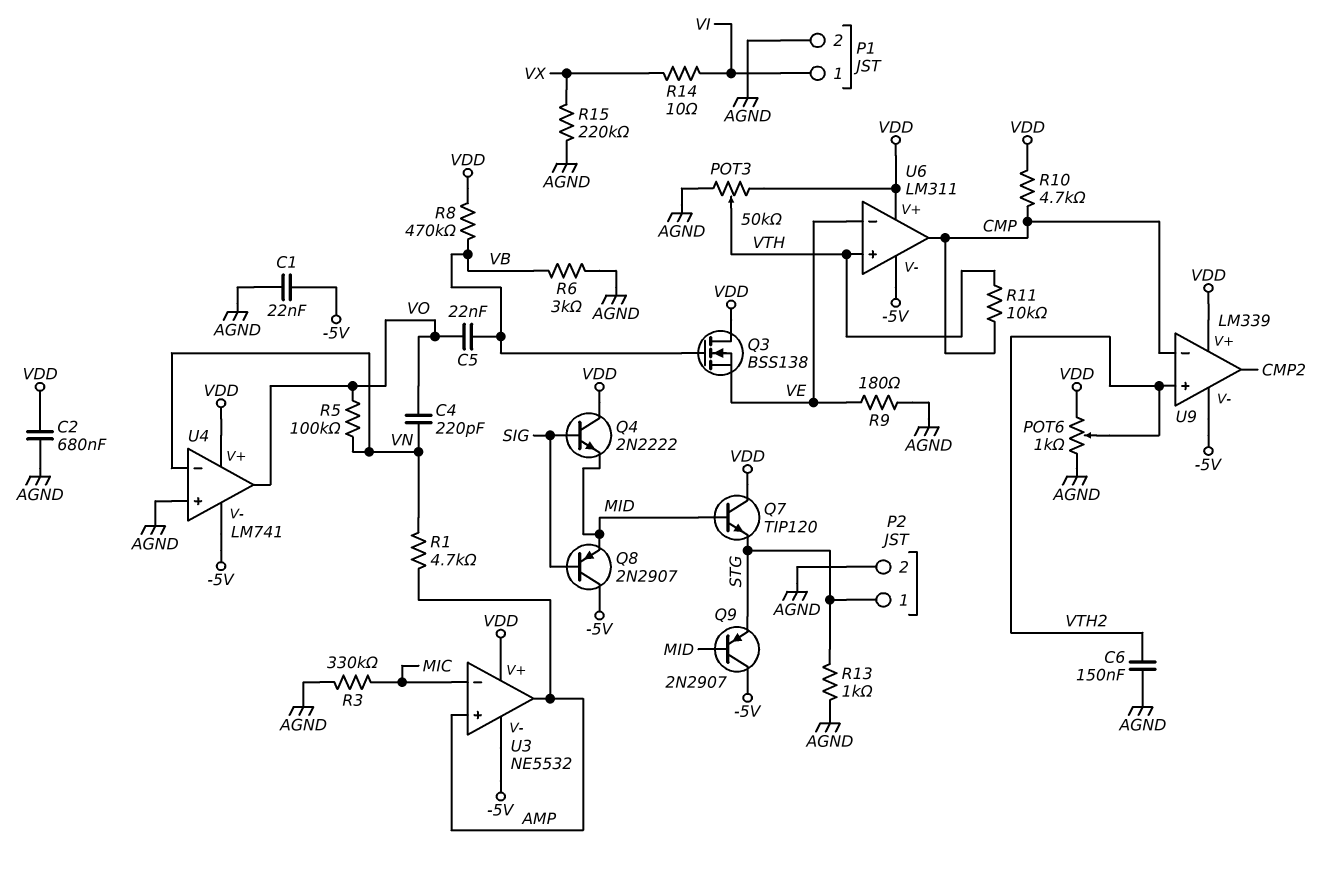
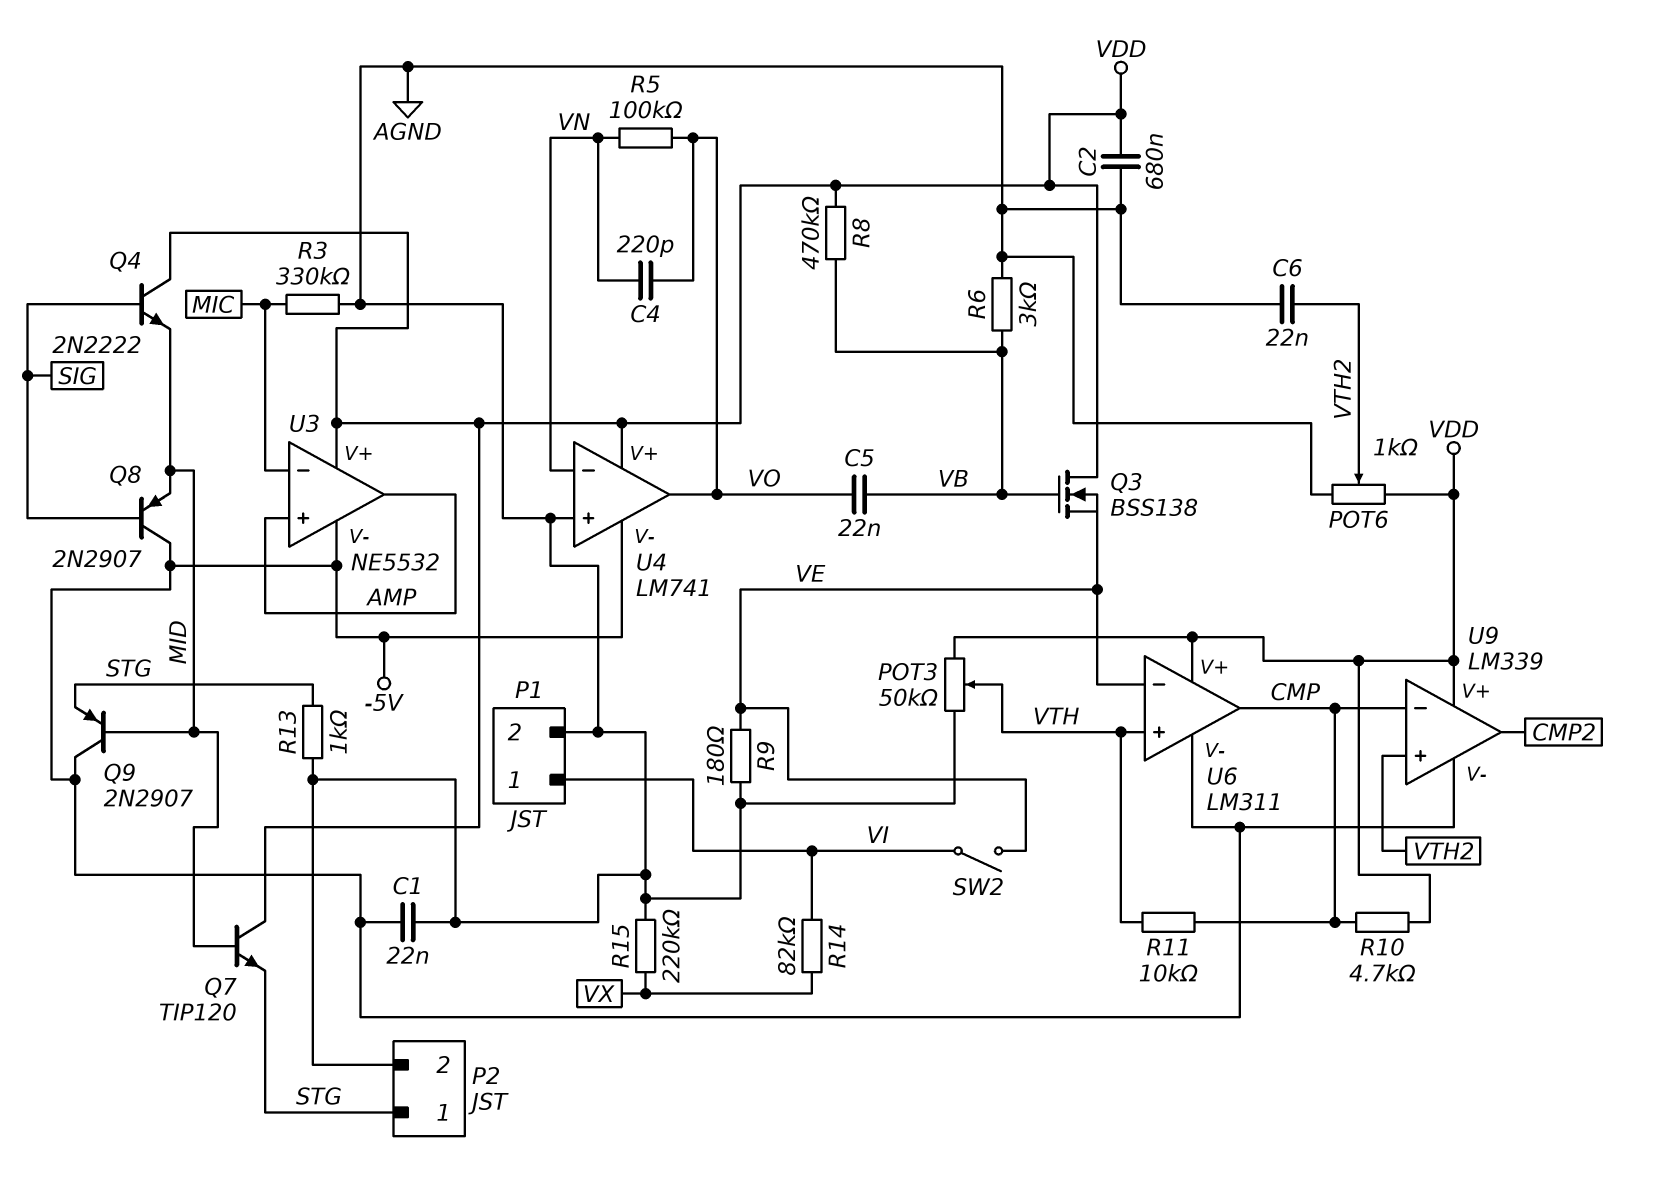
C6: 150nF (AGND, VTH2) -> 22nF (AGND, VTH2)
R1: 4.7k (AMP, VN) -> none
R14: 10 (VI, VX) -> 82k (VI, VX)
SW2: none -> switch (VE, VI)

